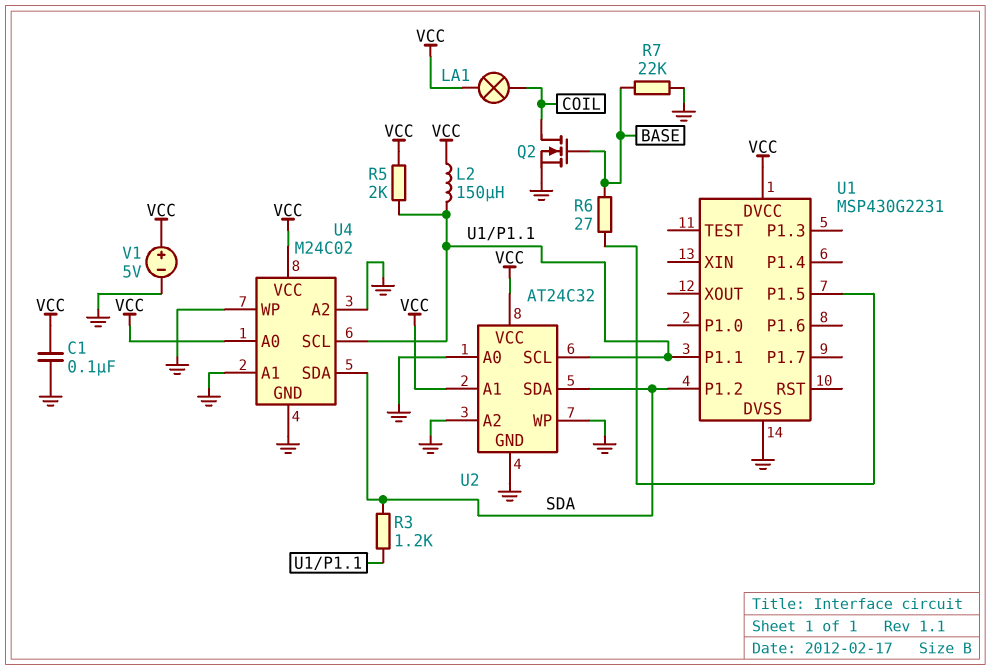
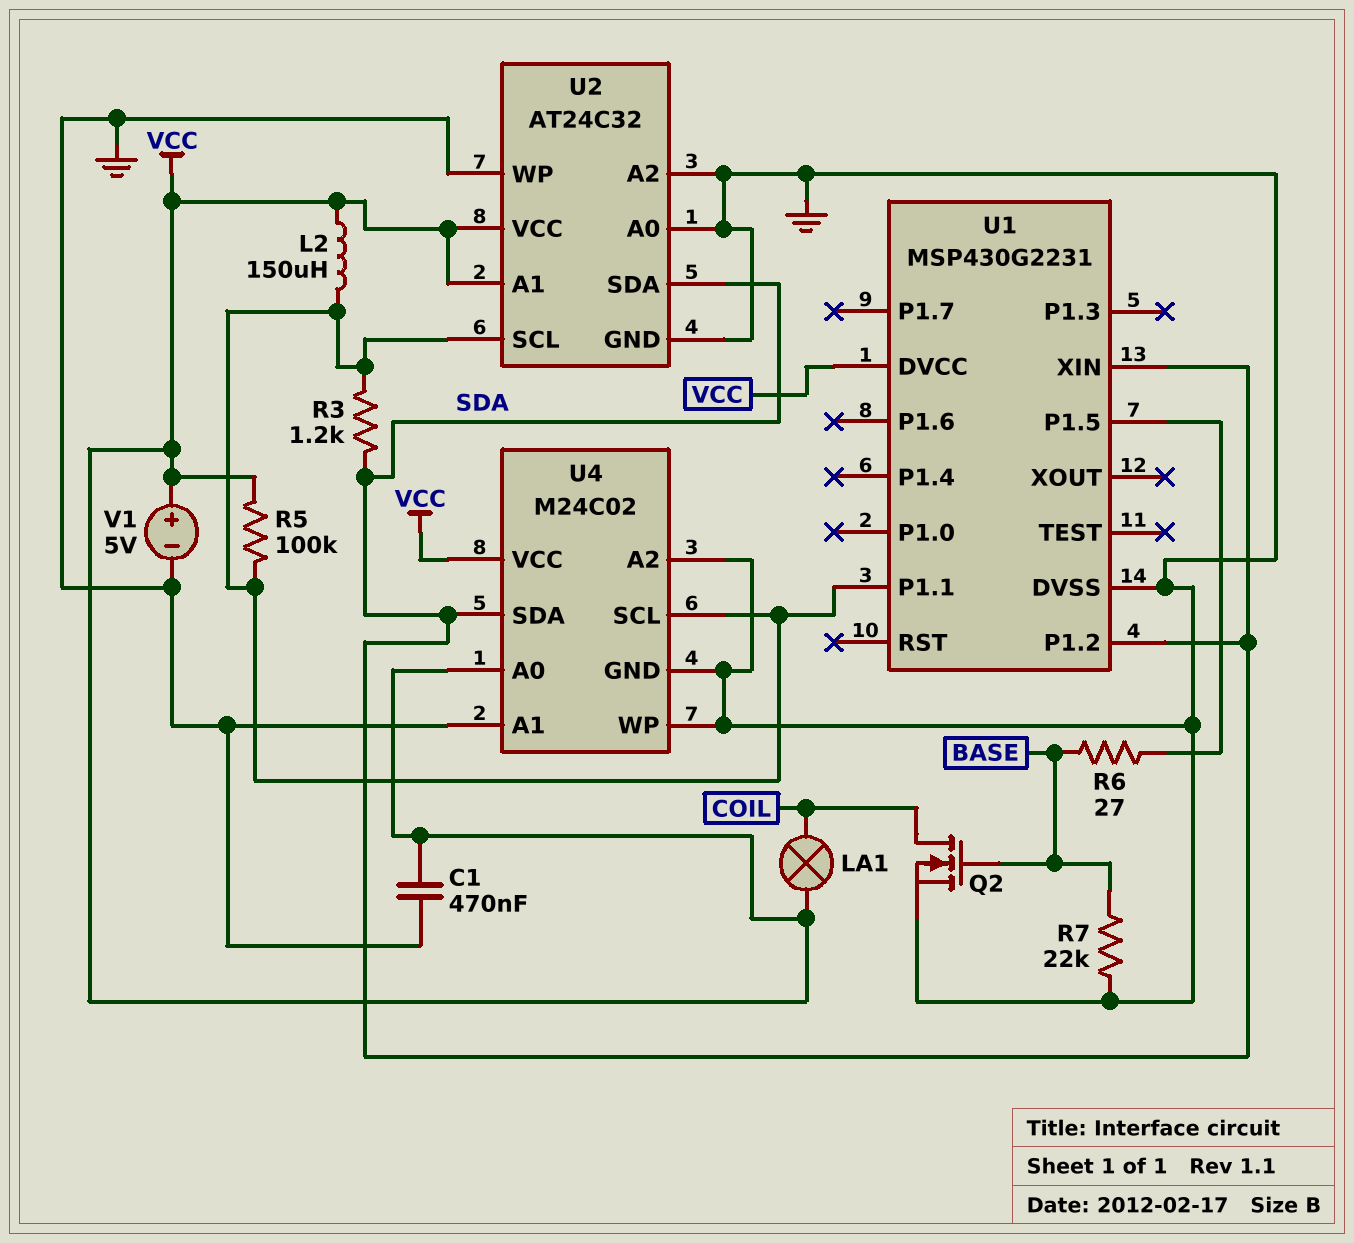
C1: 100nF (GND, VCC) -> 470nF (GND, VCC)
R5: 2k (U1/P1.1, VCC) -> 100k (U1/P1.1, VCC)
U1 pin XIN: none -> SDA

